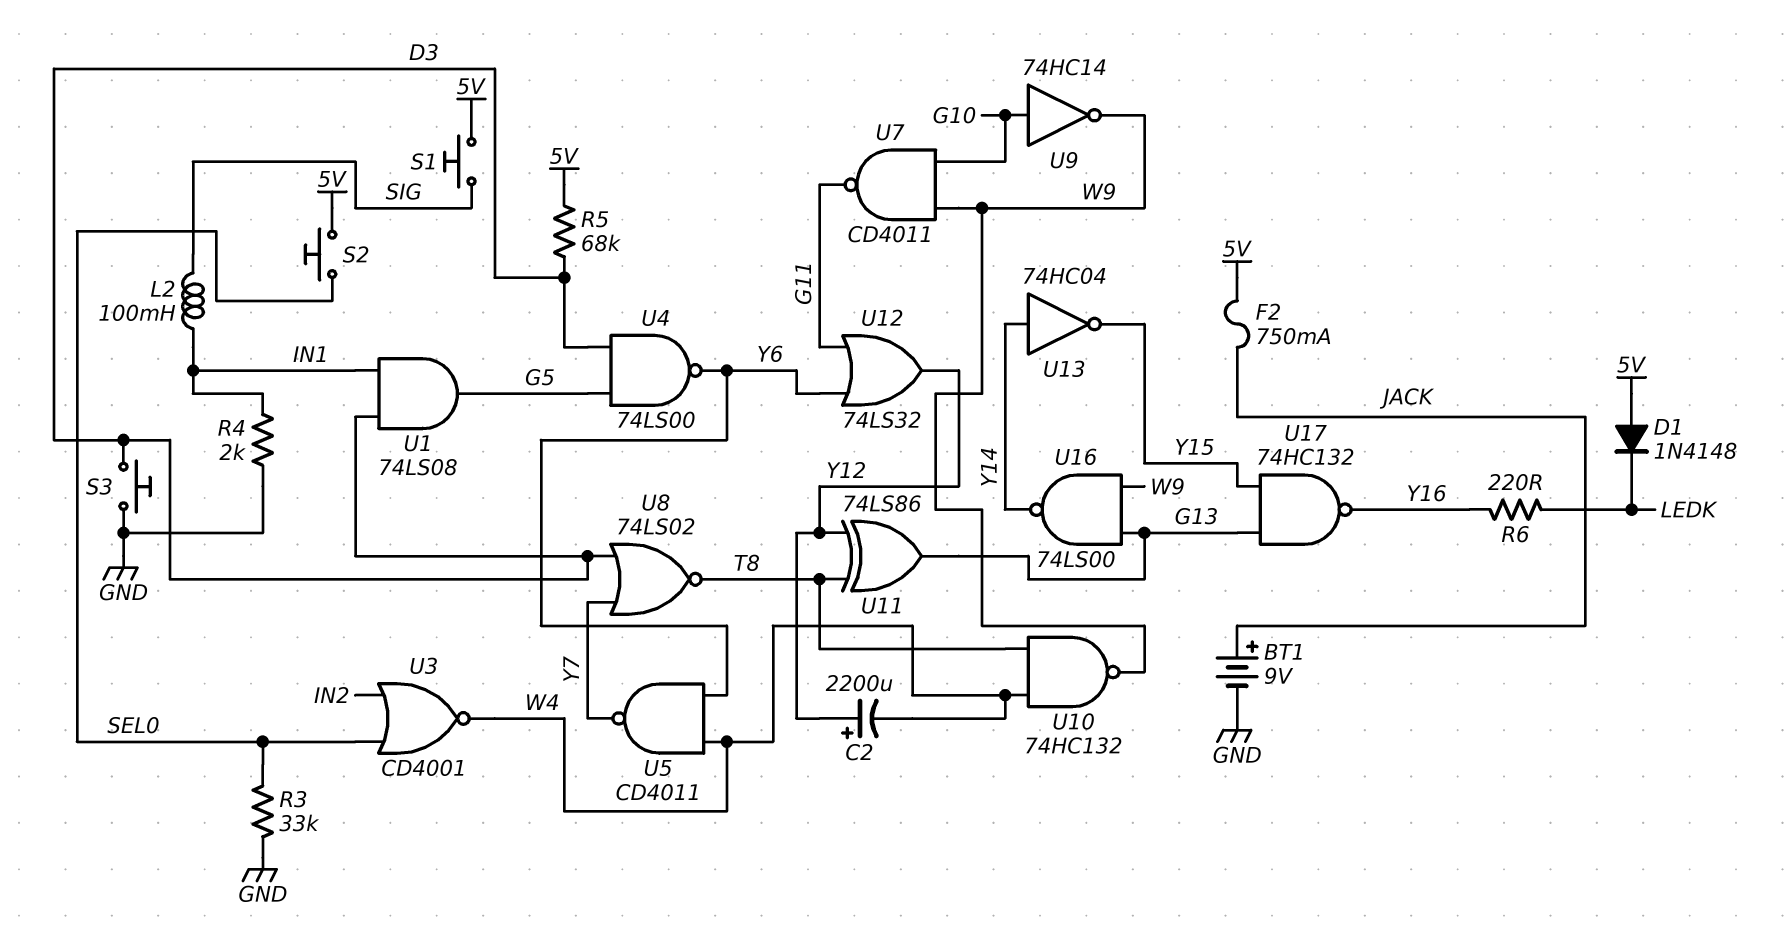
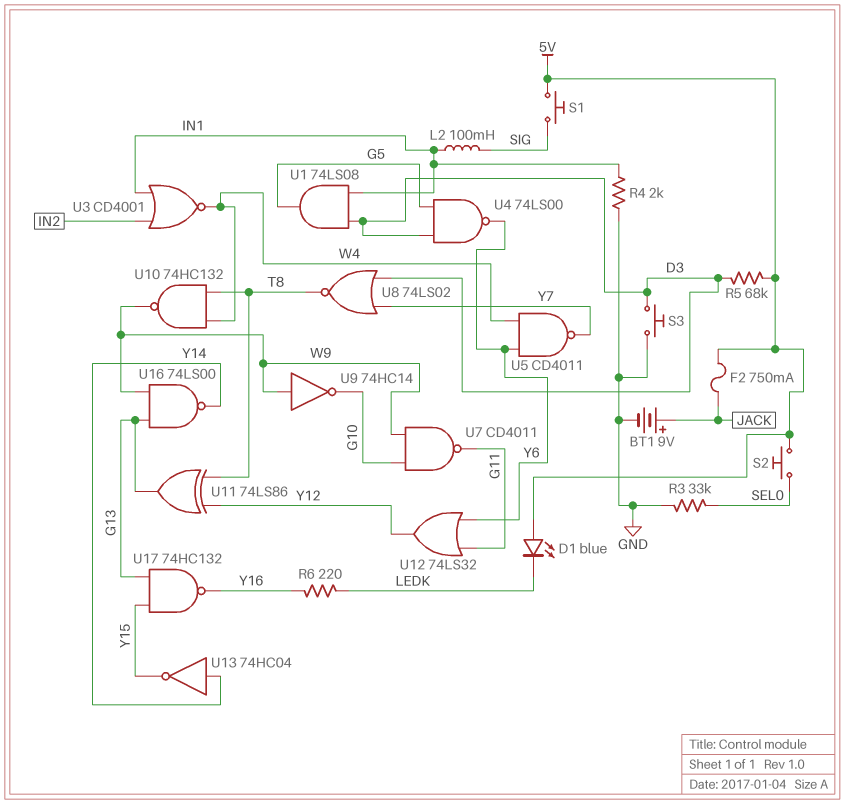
C2: 2200uF (plus Y12, minus W4) -> none
D1: diode 1N4148 (A 5V, K LEDK) -> LED blue (A 5V, K LEDK)
U3: NOR CD4001 (in IN2, in SEL0, out W4) -> NOR CD4001 (in IN1, in IN2, out W4)
U9: NOT 74HC14 (in G10, out W9) -> NOT 74HC14 (in W9, out G10)

